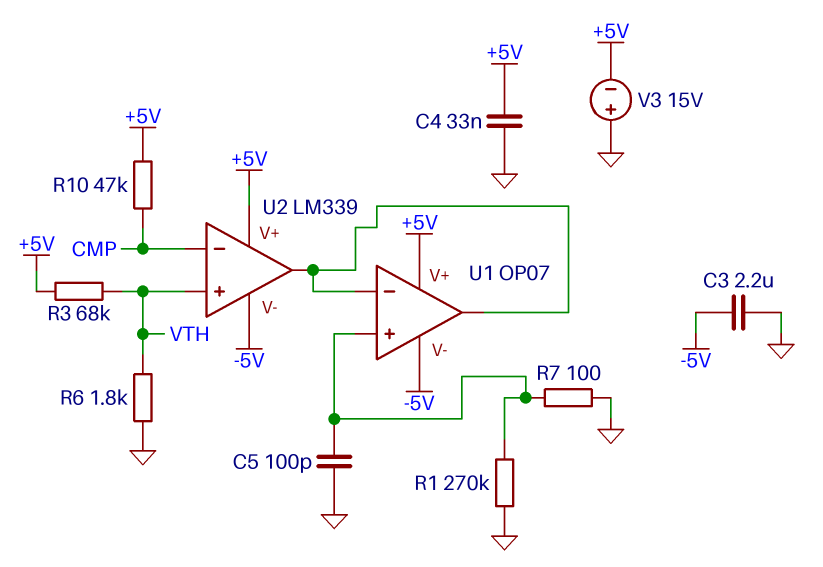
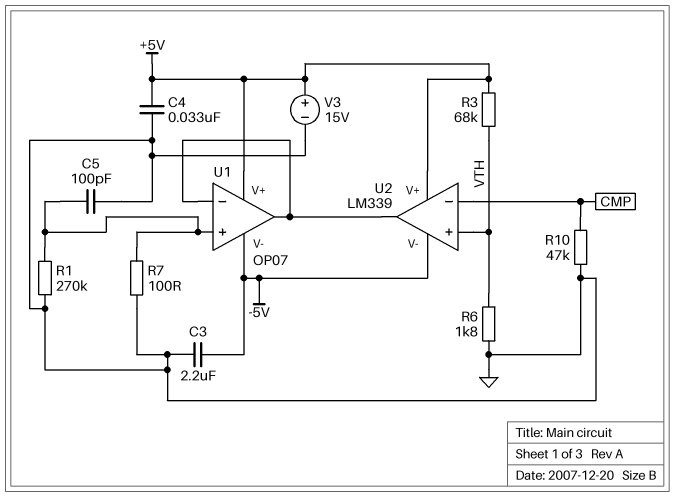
R10: 47k (+5V, CMP) -> 47k (CMP, GND)
V3: 15V (plus GND, minus +5V) -> 15V (plus +5V, minus GND)

